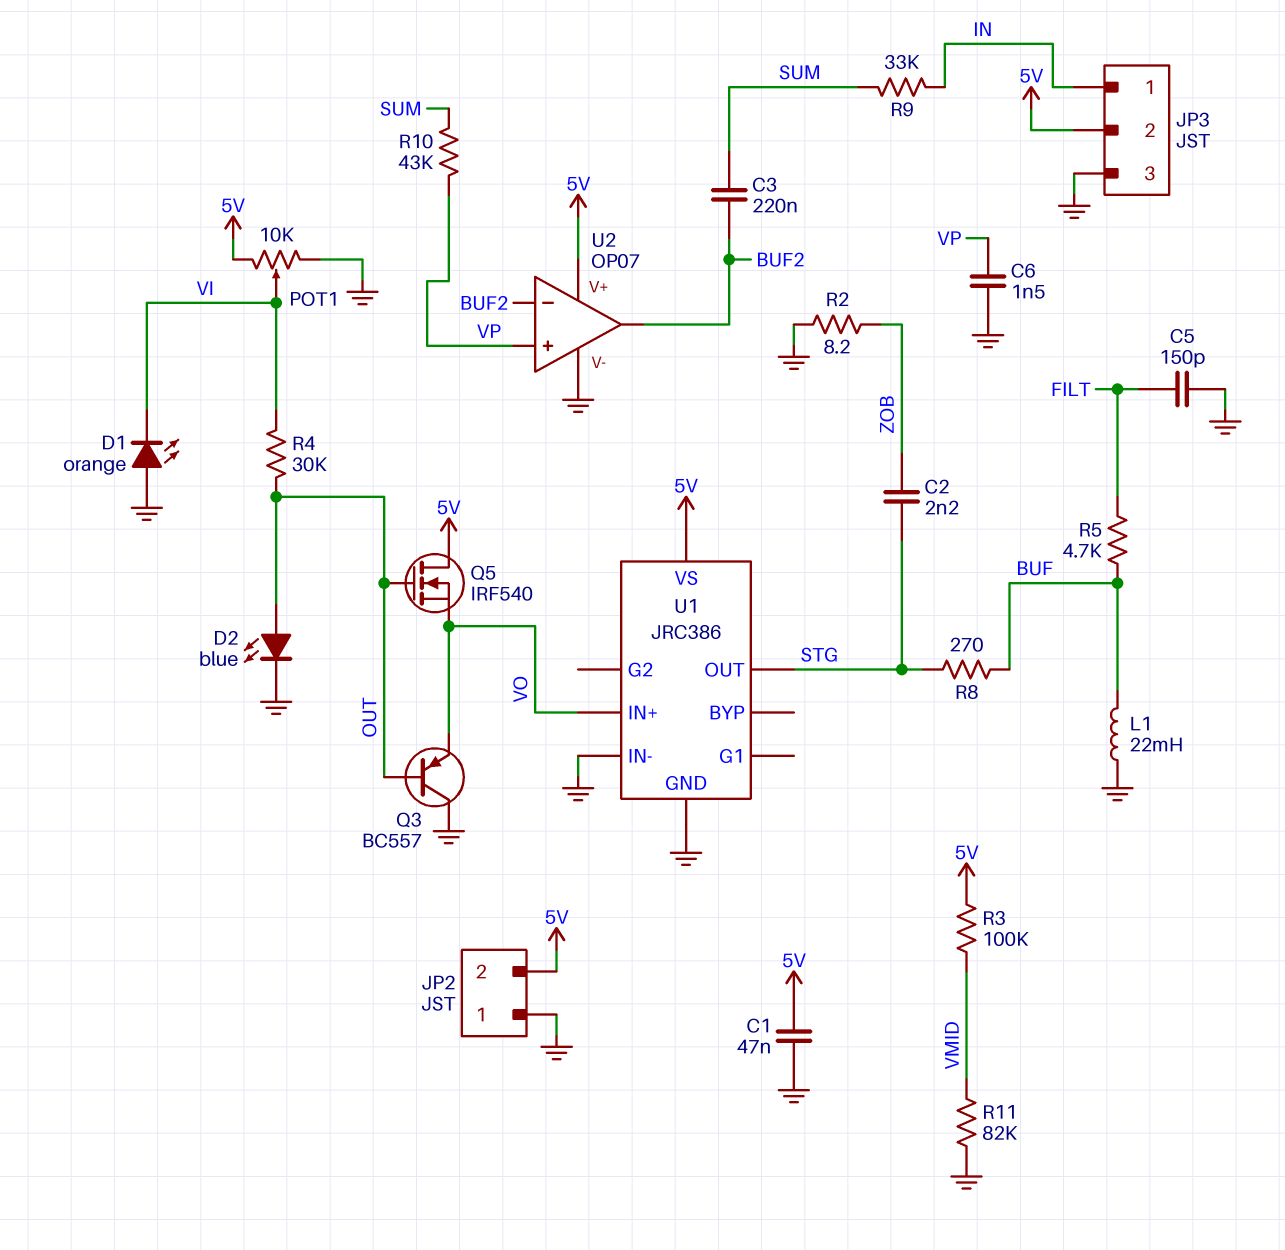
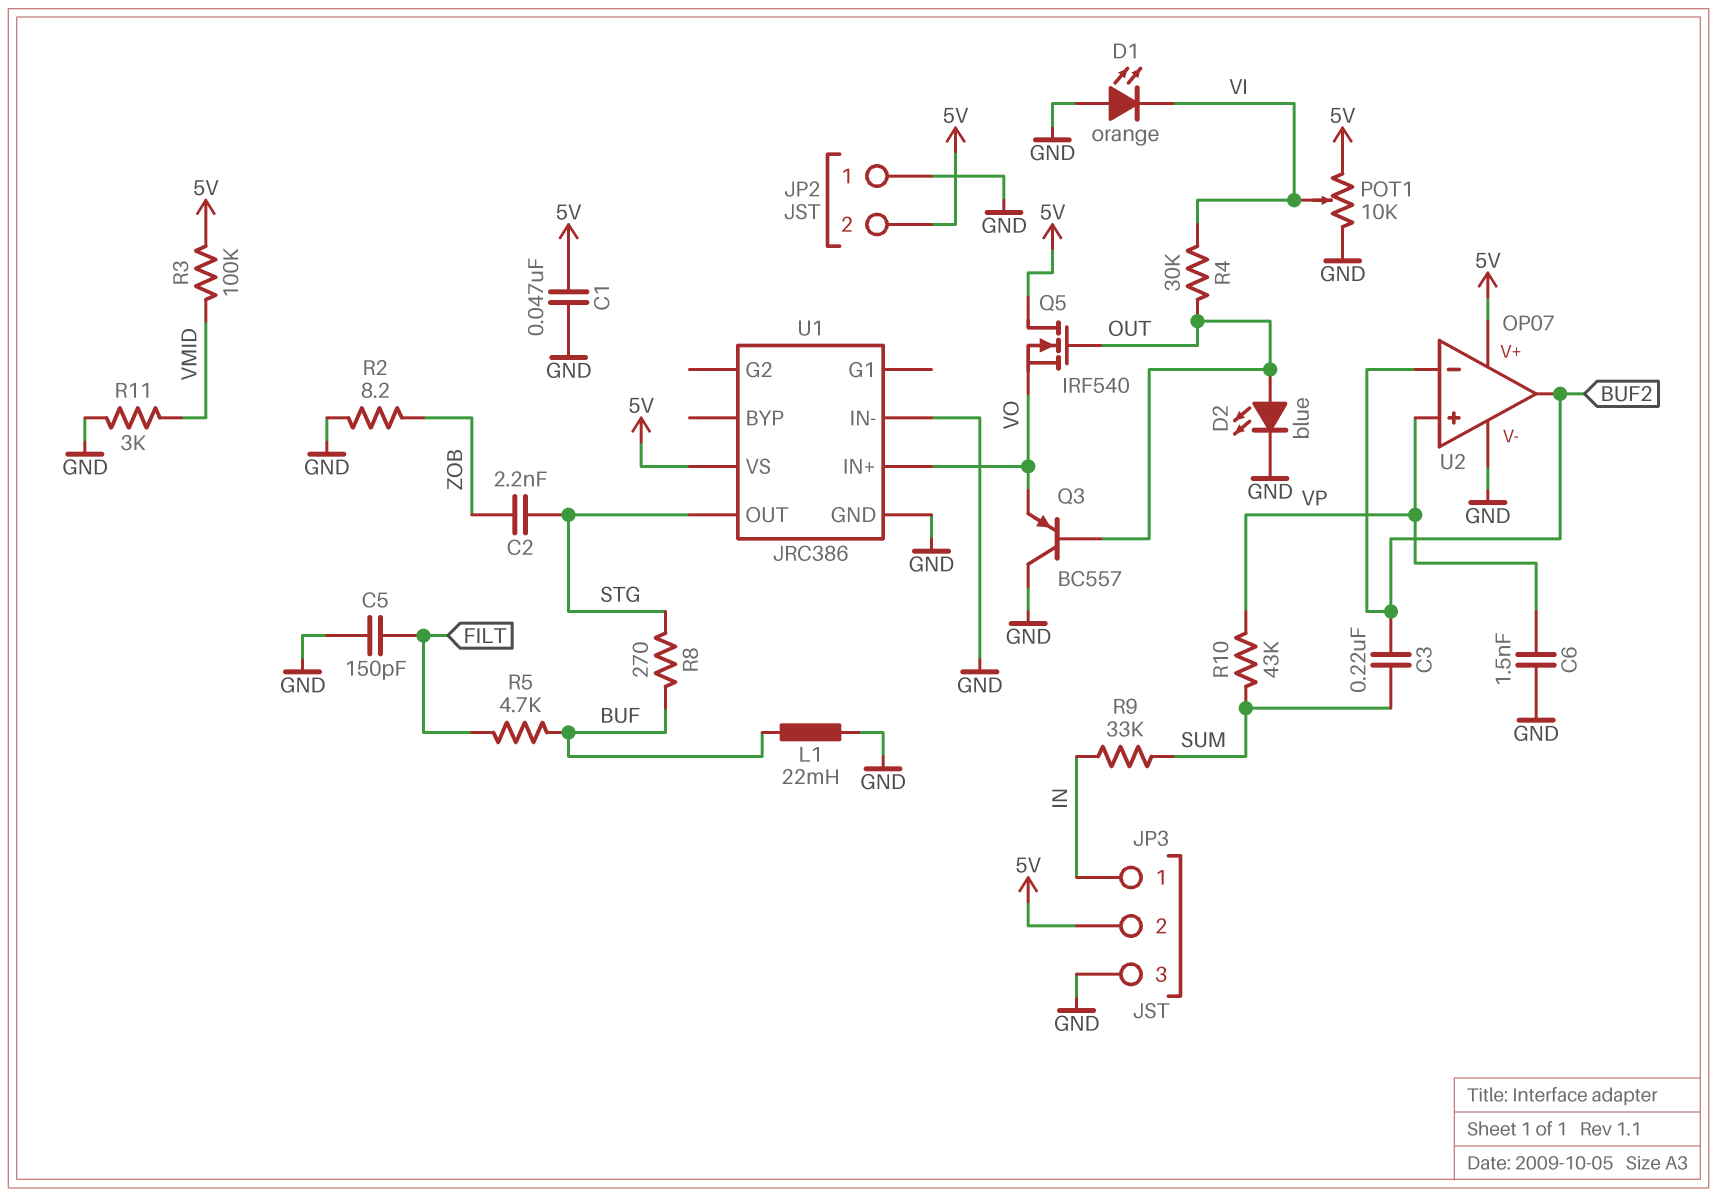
R11: 82k (GND, VMID) -> 3k (GND, VMID)

